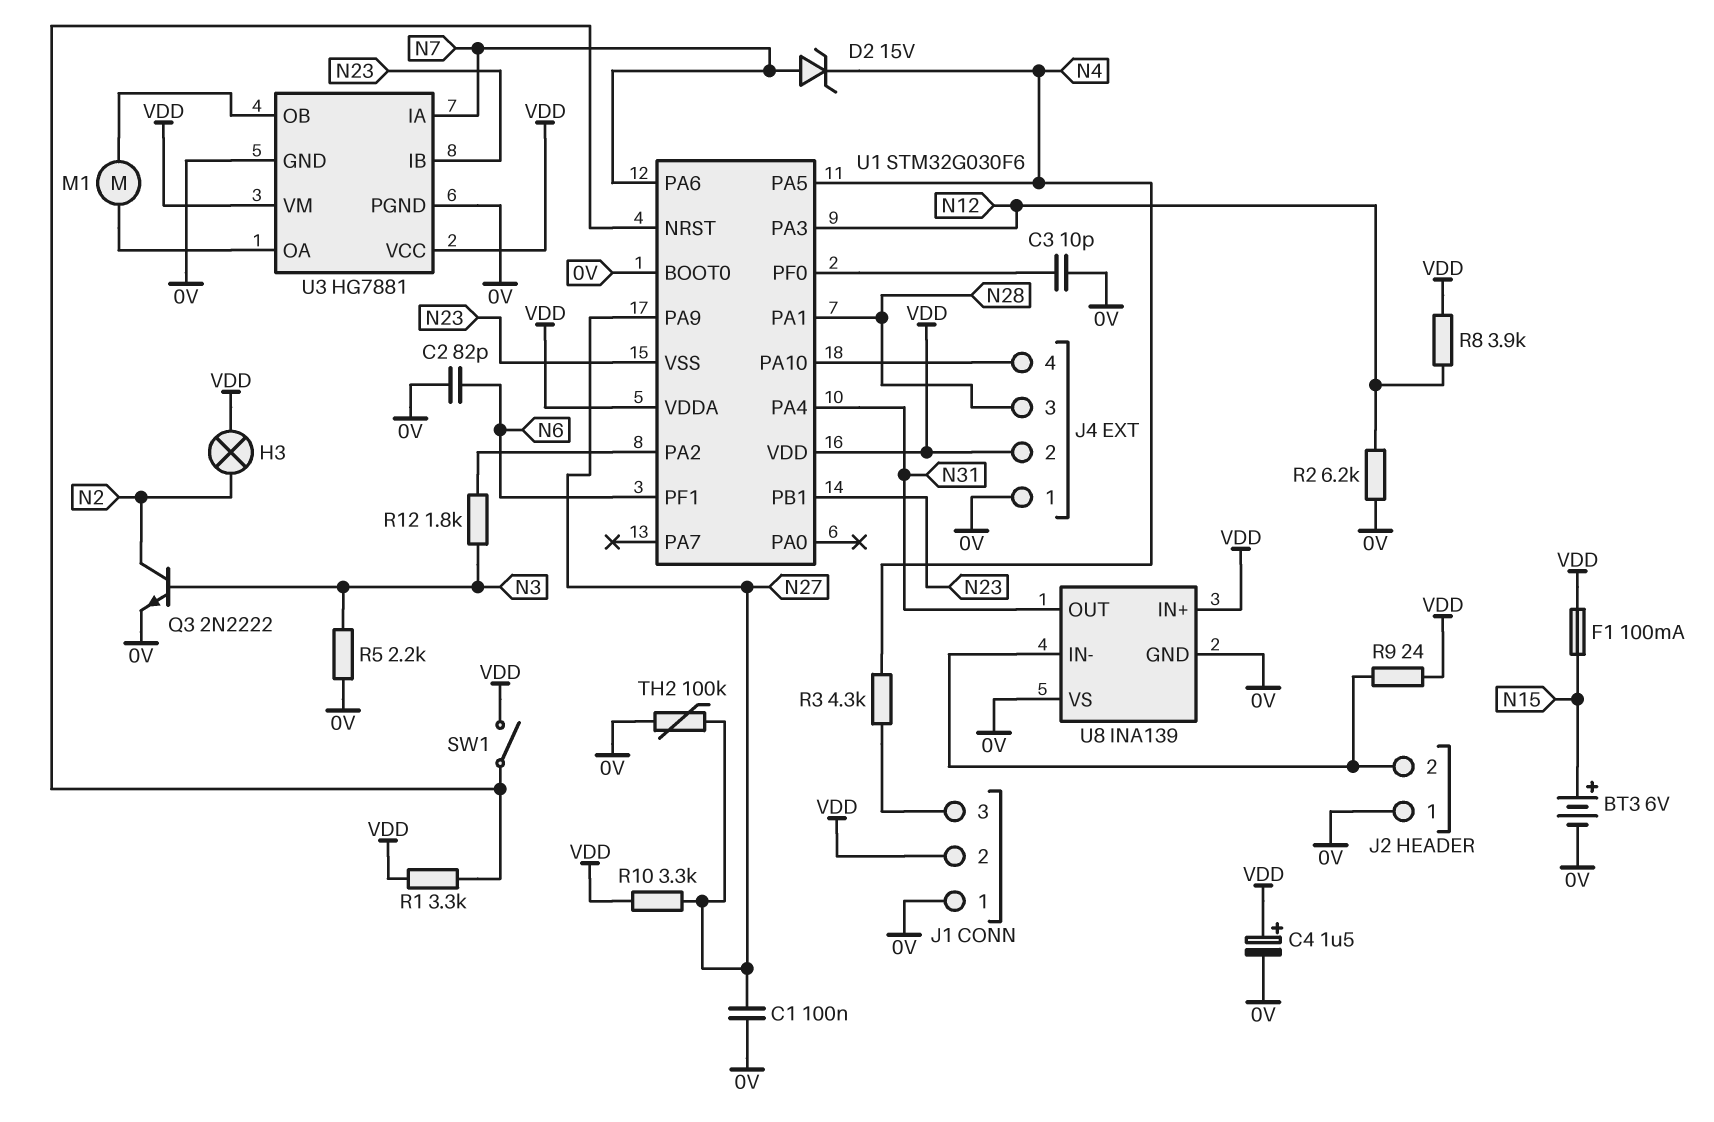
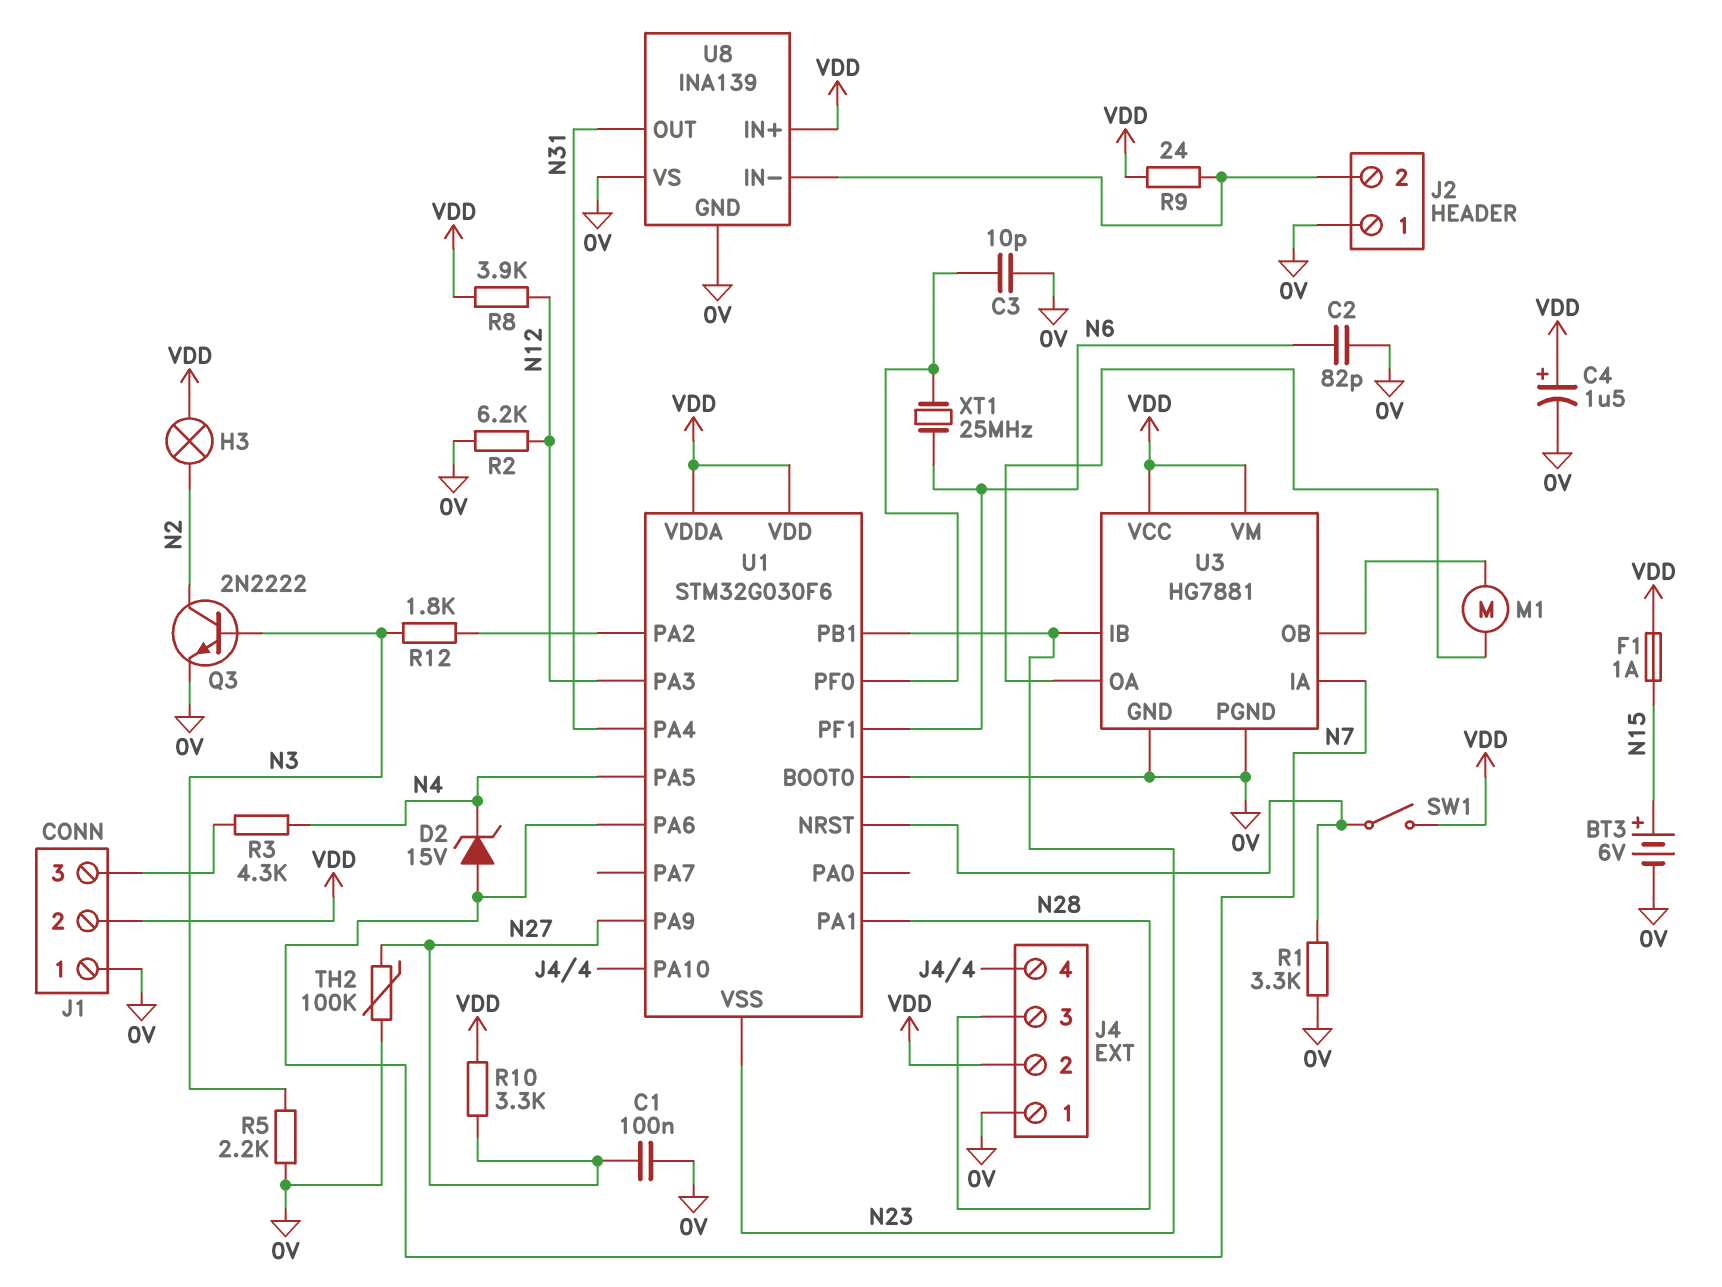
F1: 100mA (N15, VDD) -> 1A (N15, VDD)
R1: 3.3k (U1/NRST, VDD) -> 3.3k (0V, U1/NRST)
XT1: none -> 25MHz (N6, U1/PF0)

